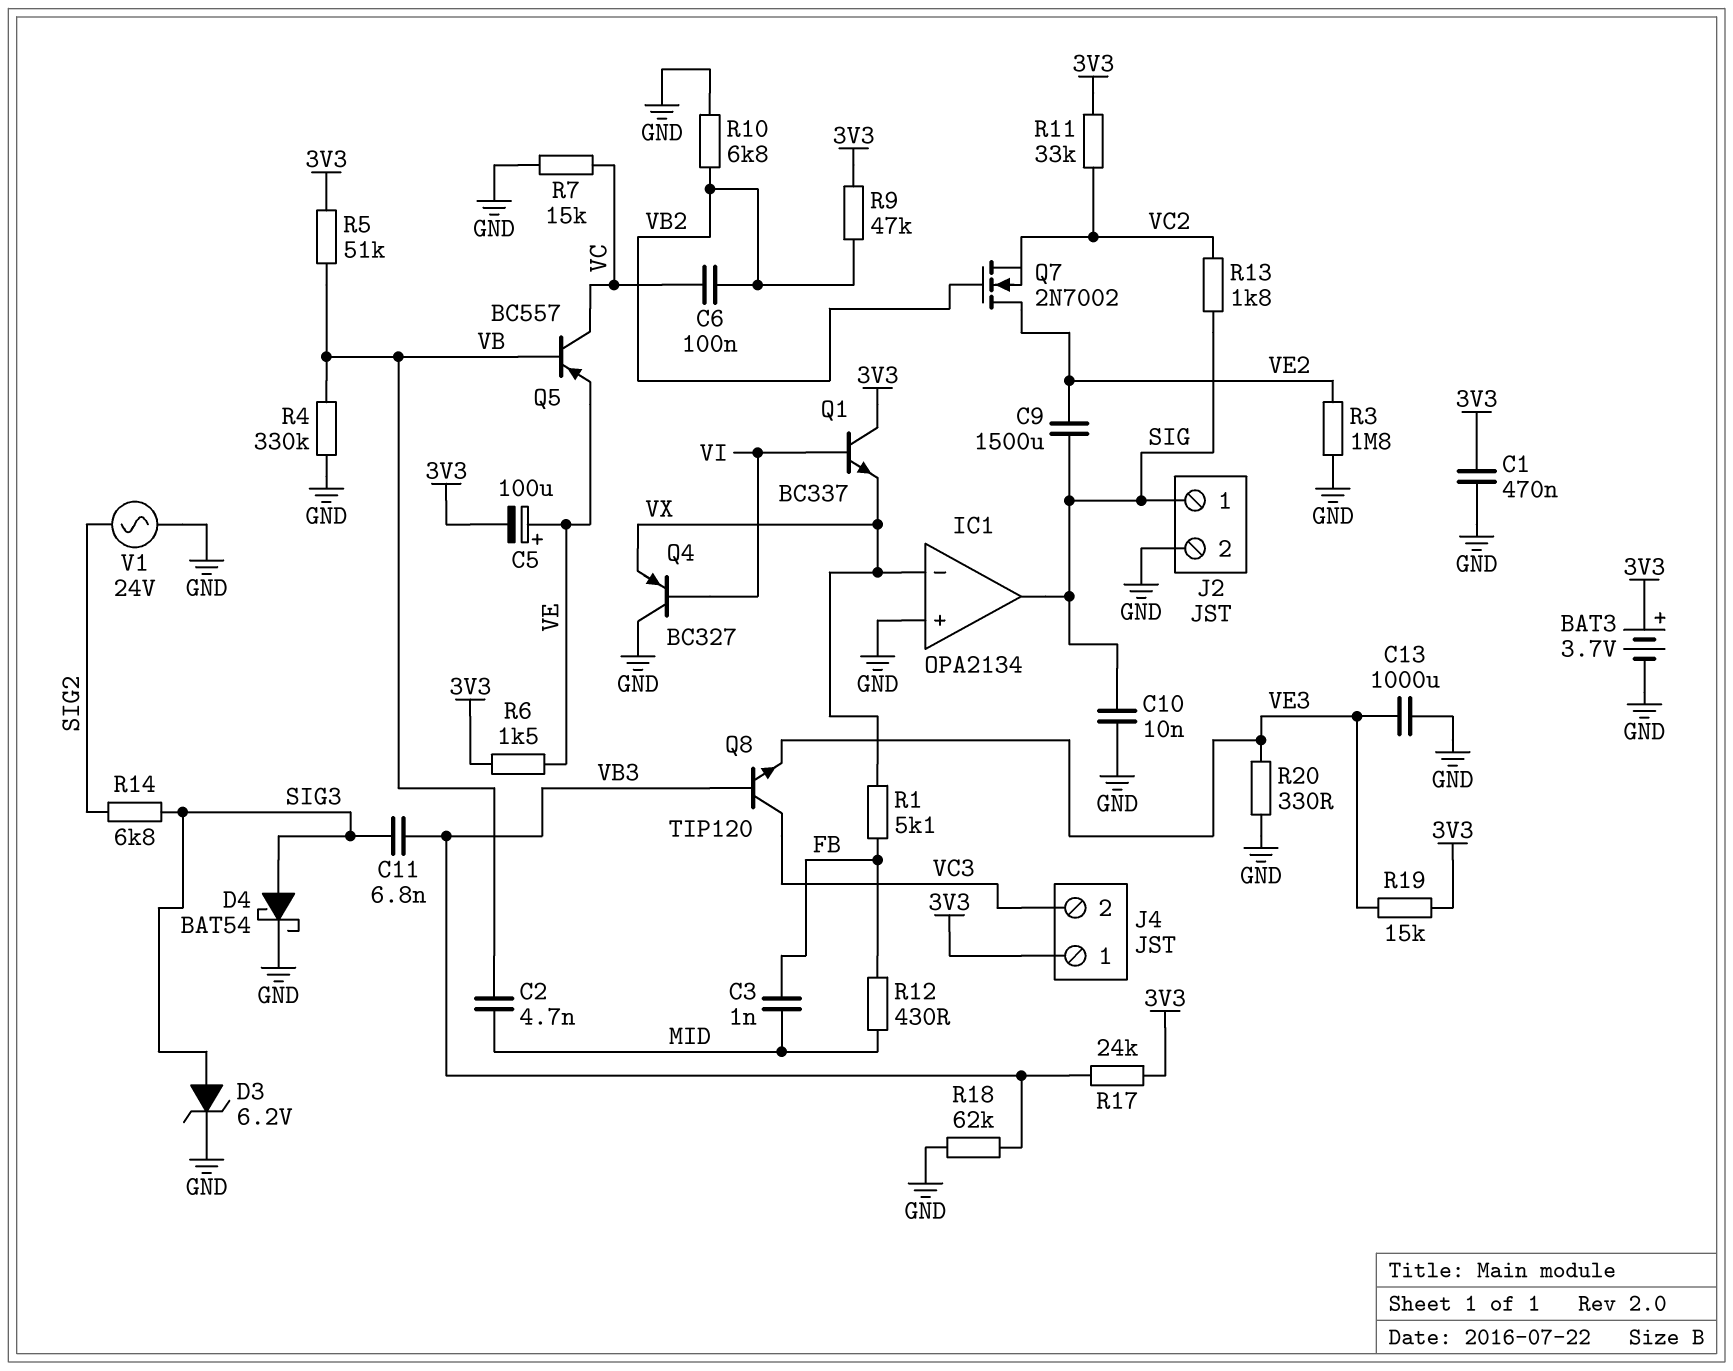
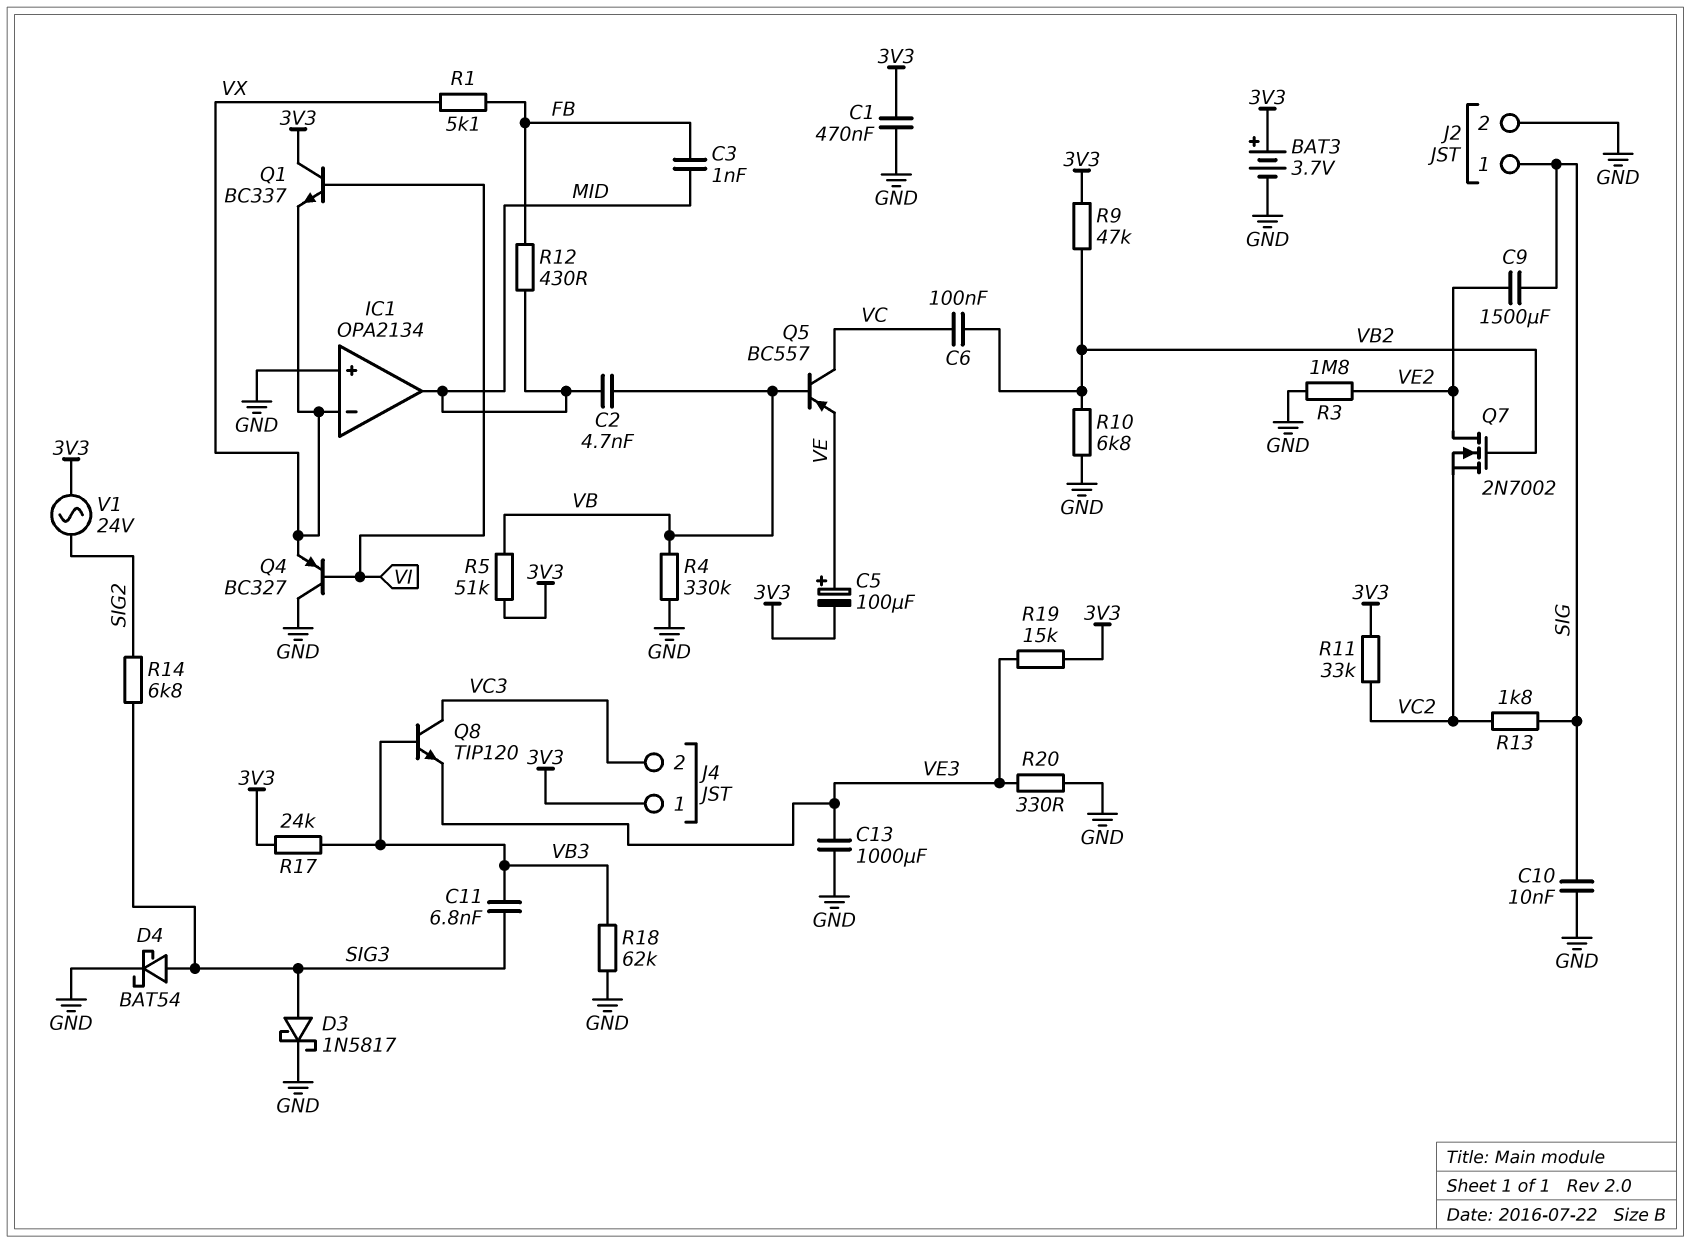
D3: zener 6.2V (A SIG3, K GND) -> schottky 1N5817 (A SIG3, K GND)
IC1 pin out: SIG -> MID
R6: 1.5k (3V3, VE) -> none
R7: 15k (GND, VC) -> none
V1: AC 24V (GND, SIG2) -> AC 24V (3V3, SIG2)

